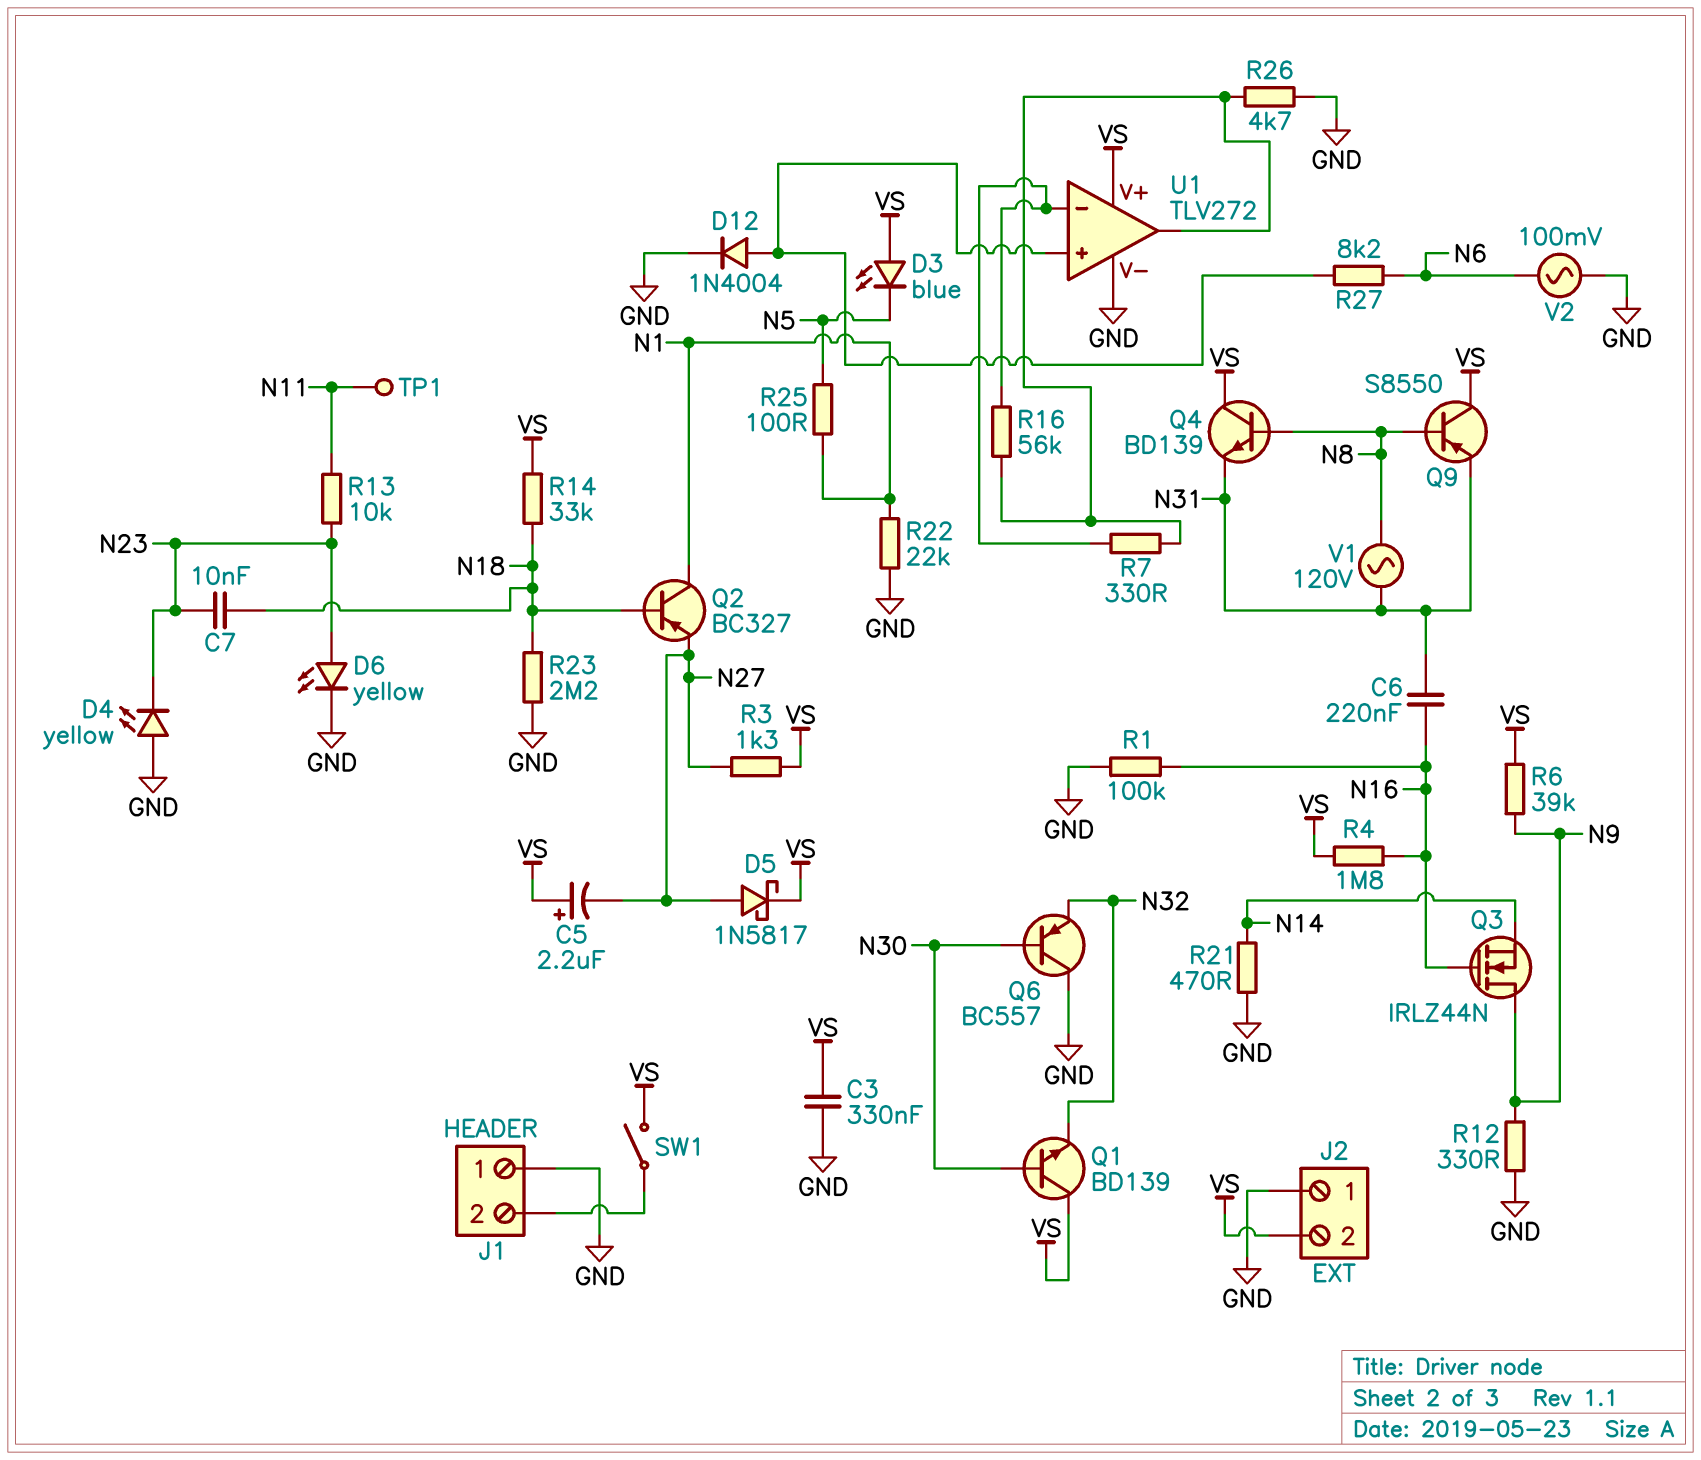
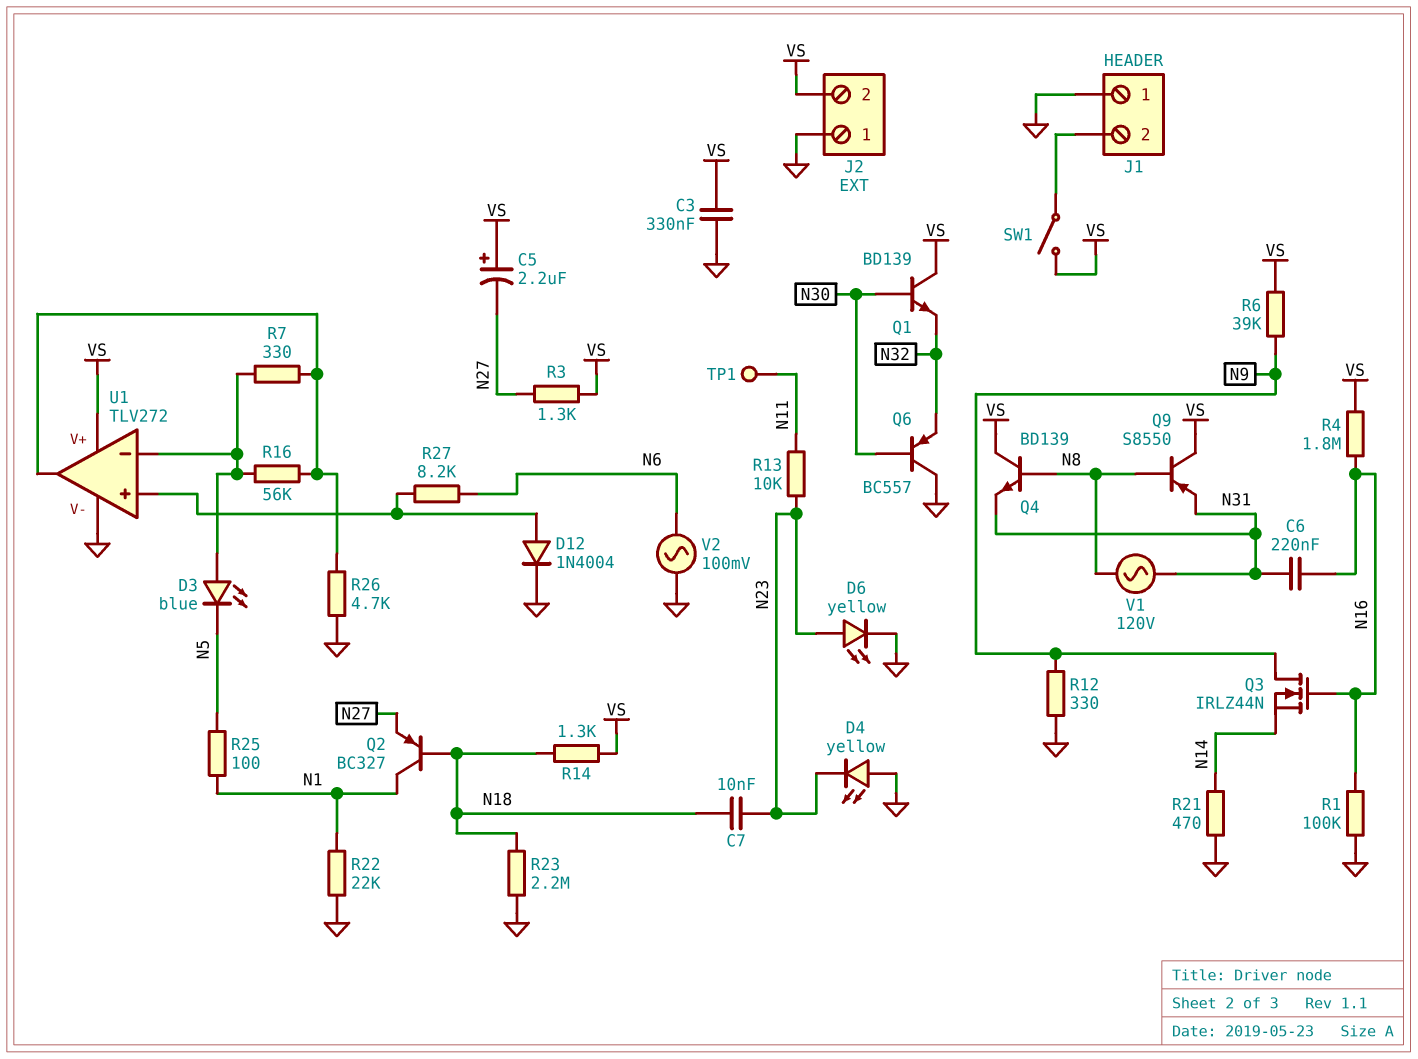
D3: LED blue (A VS, K N5) -> LED blue (A U1/in-, K N5)
D5: schottky 1N5817 (A N27, K VS) -> none
R14: 33k (N18, VS) -> 1.3k (N18, VS)

